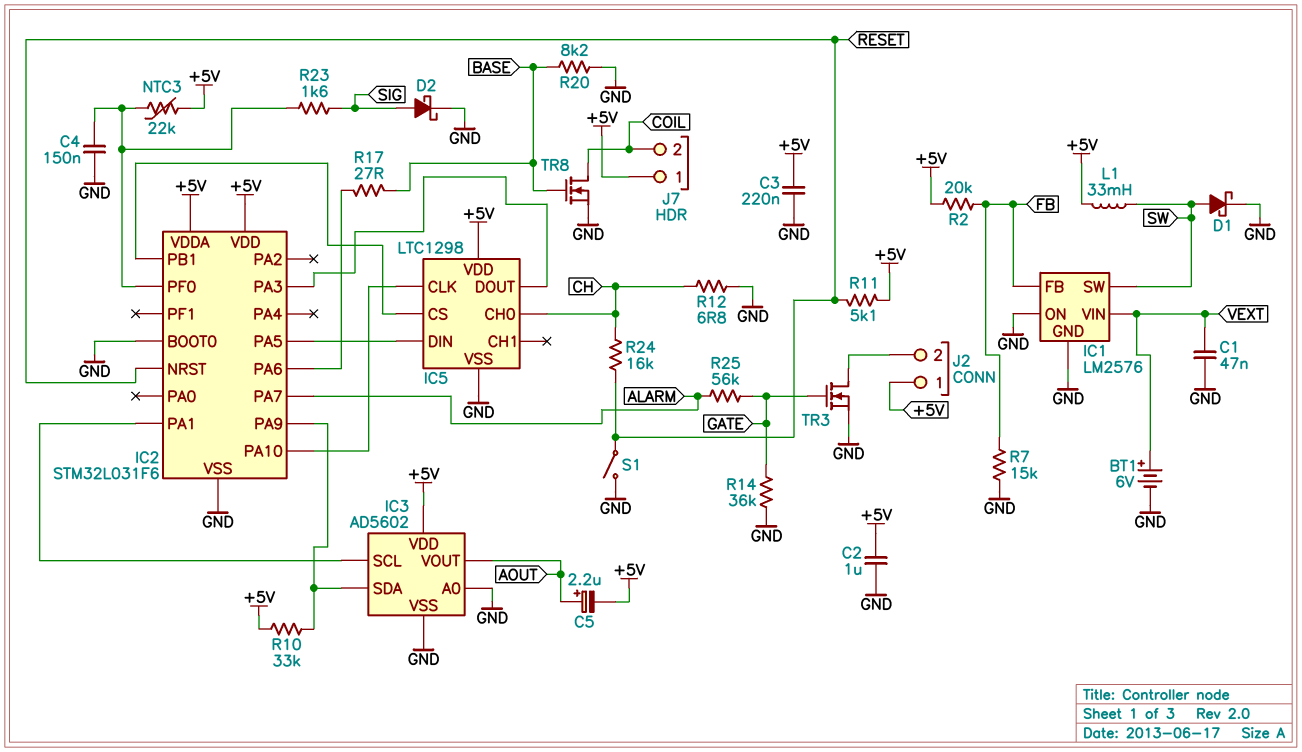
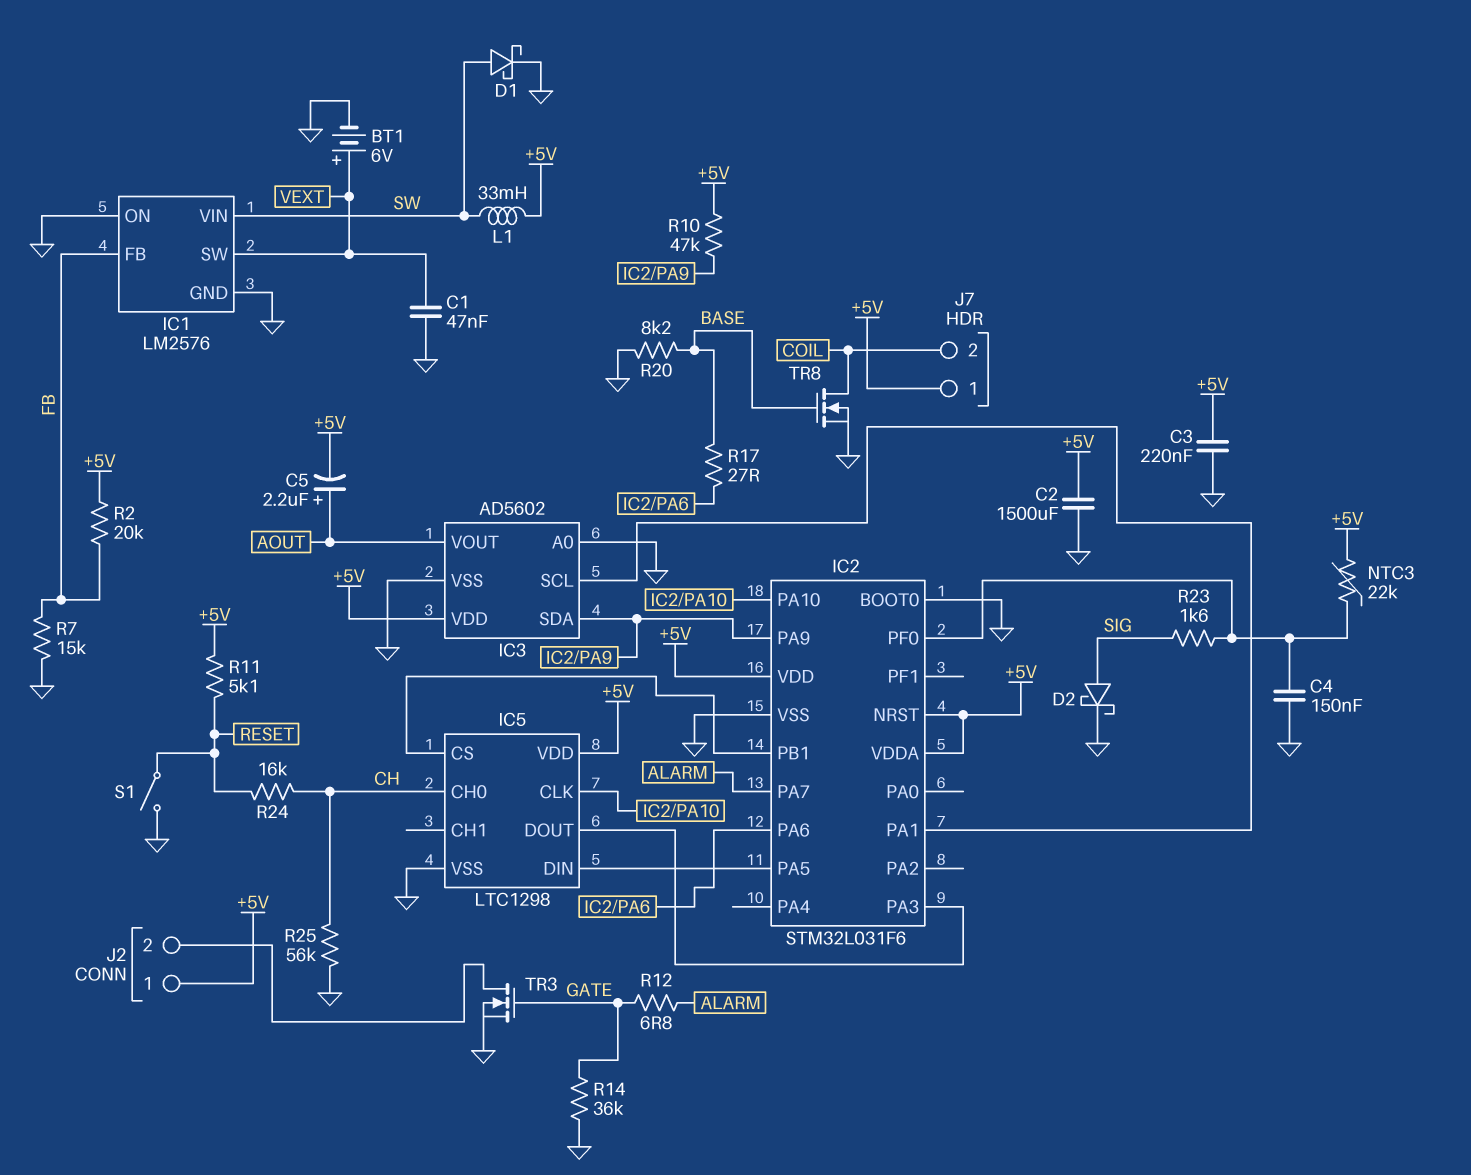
C2: 1uF (+5V, GND) -> 1500uF (+5V, GND)
IC1 pin SW: SW -> VEXT
IC1 pin VIN: VEXT -> SW
IC2 pin NRST: RESET -> +5V
R10: 33k (+5V, IC2/PA9) -> 47k (+5V, IC2/PA9)
R12: 6.8 (CH, GND) -> 6.8 (ALARM, GATE)
R25: 56k (ALARM, GATE) -> 56k (CH, GND)

